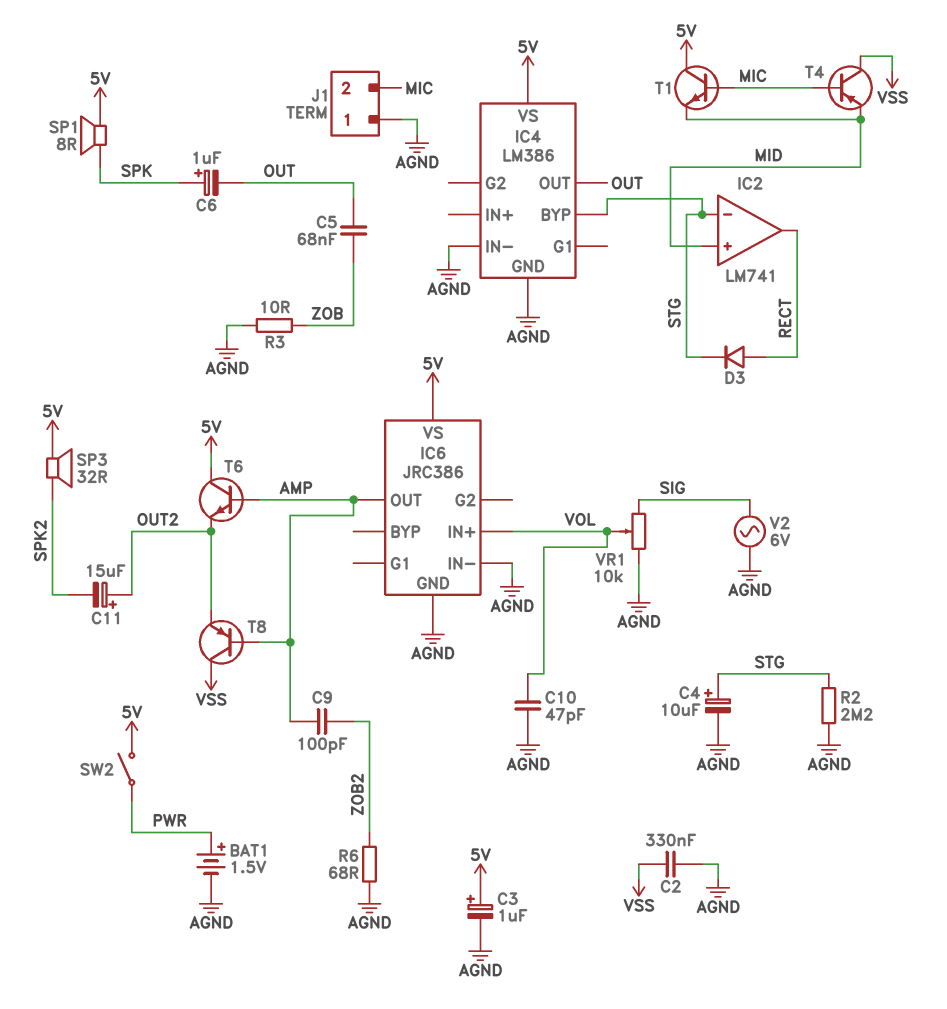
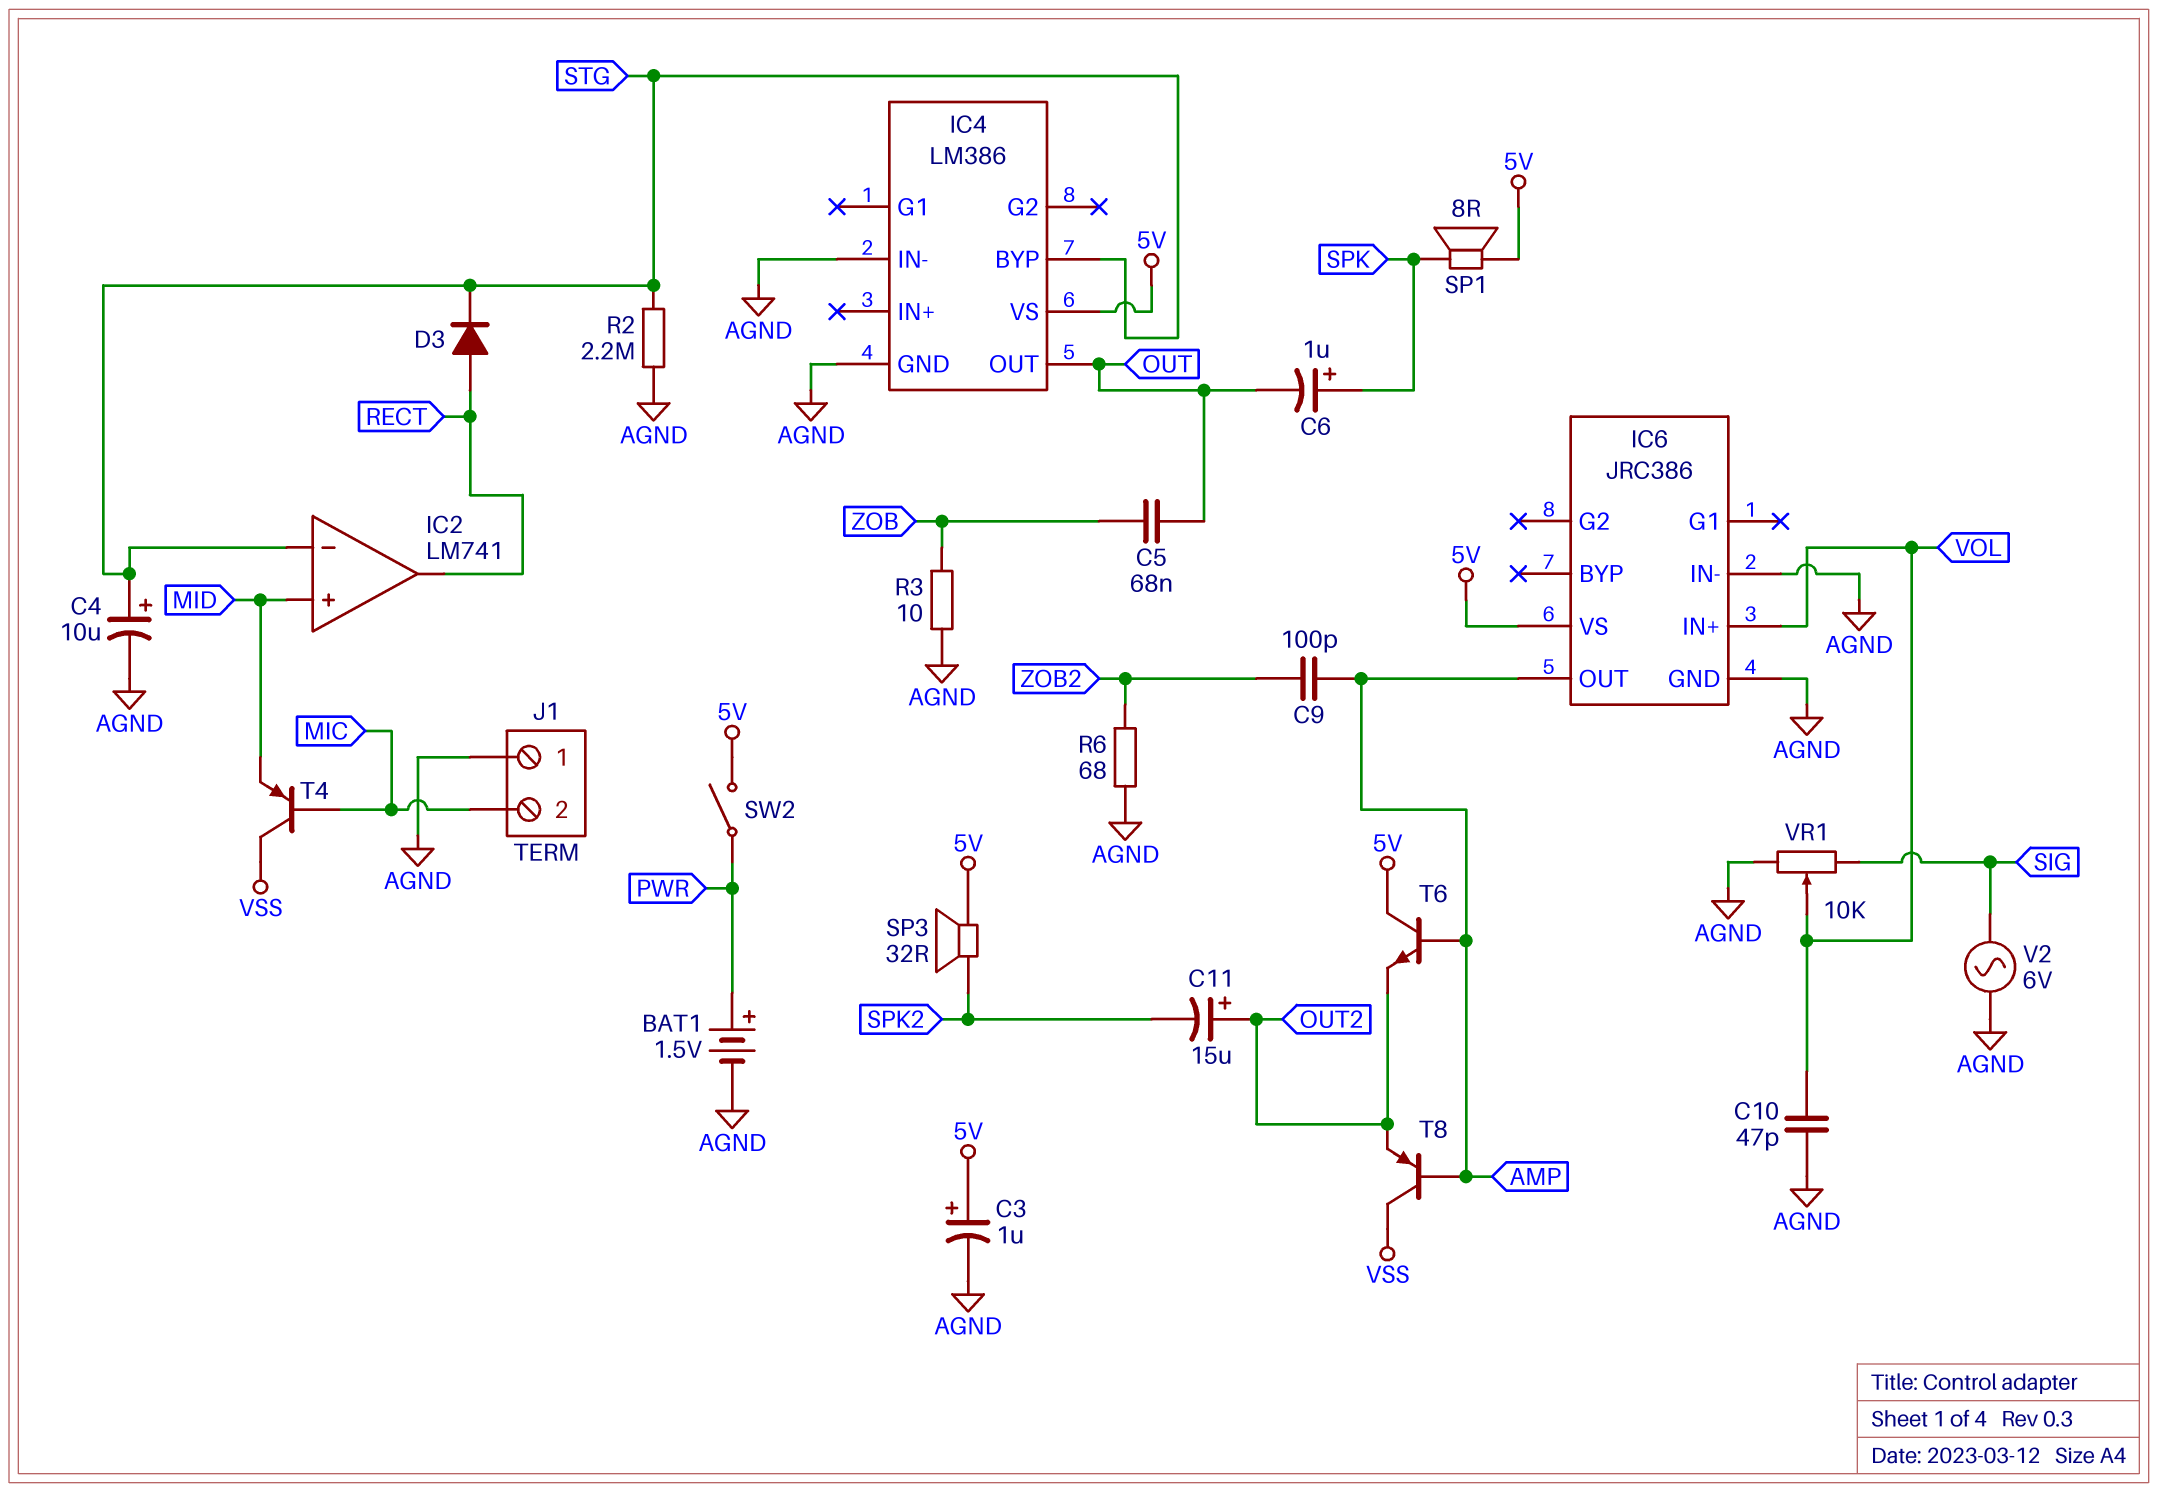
C2: 330nF (AGND, VSS) -> none
T1: NPN (B MIC, C 5V, E MID) -> none

